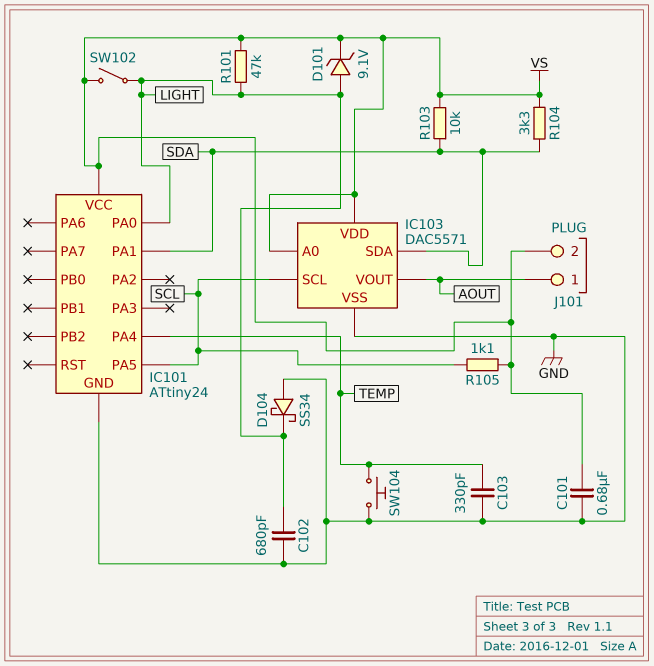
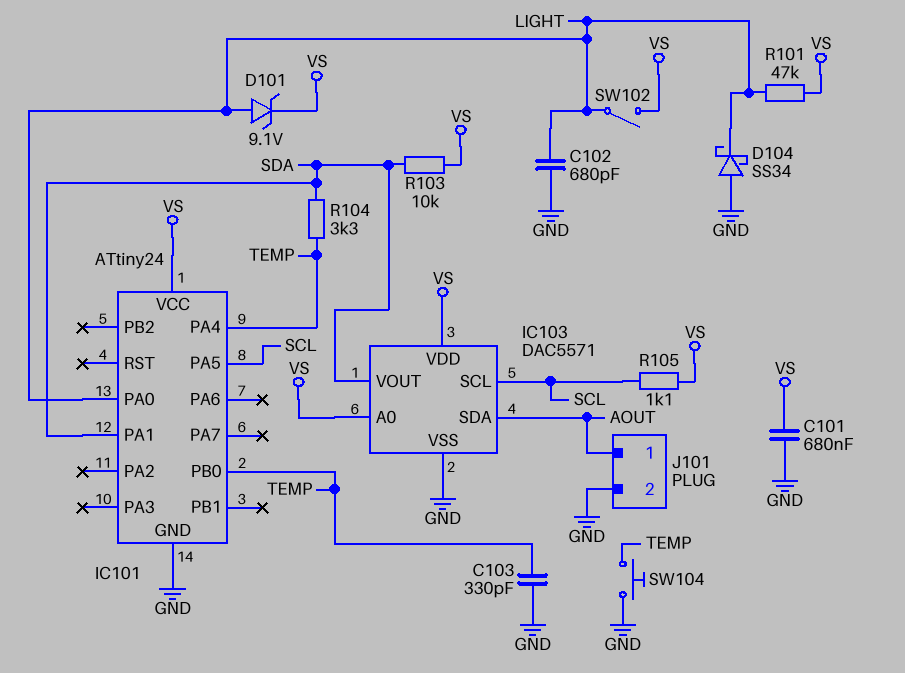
IC101 pin PB0: none -> TEMP
IC103 pin SDA: SDA -> AOUT
IC103 pin VOUT: AOUT -> SDA
J101 pin 2: VS -> GND
R104: 3.3k (SDA, VS) -> 3.3k (SDA, TEMP)

